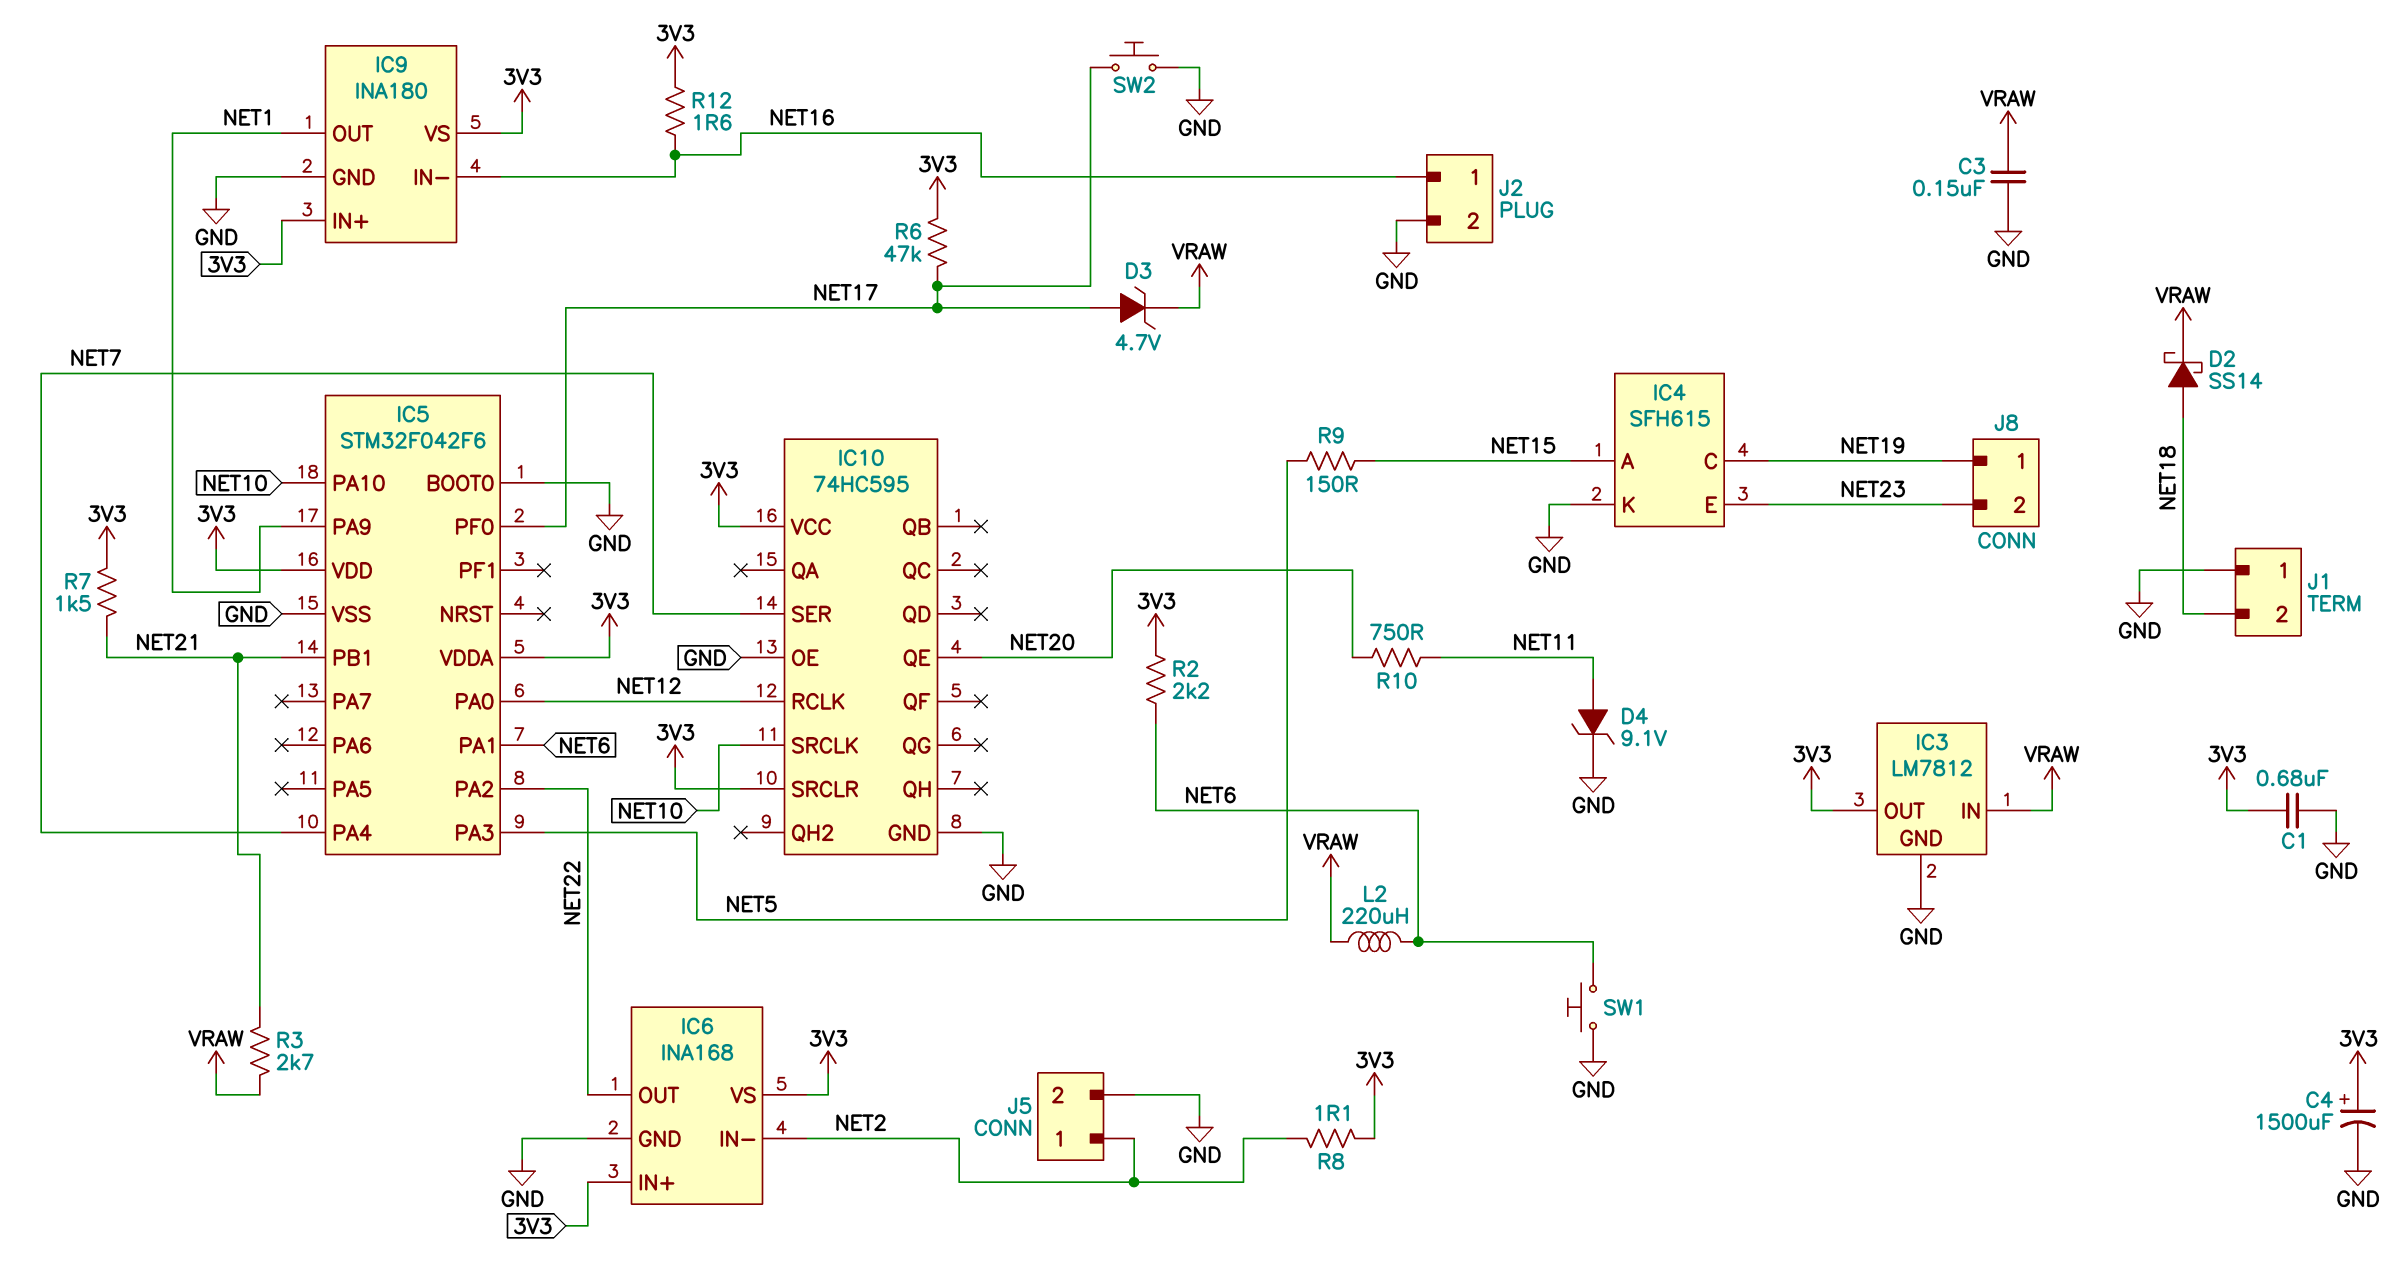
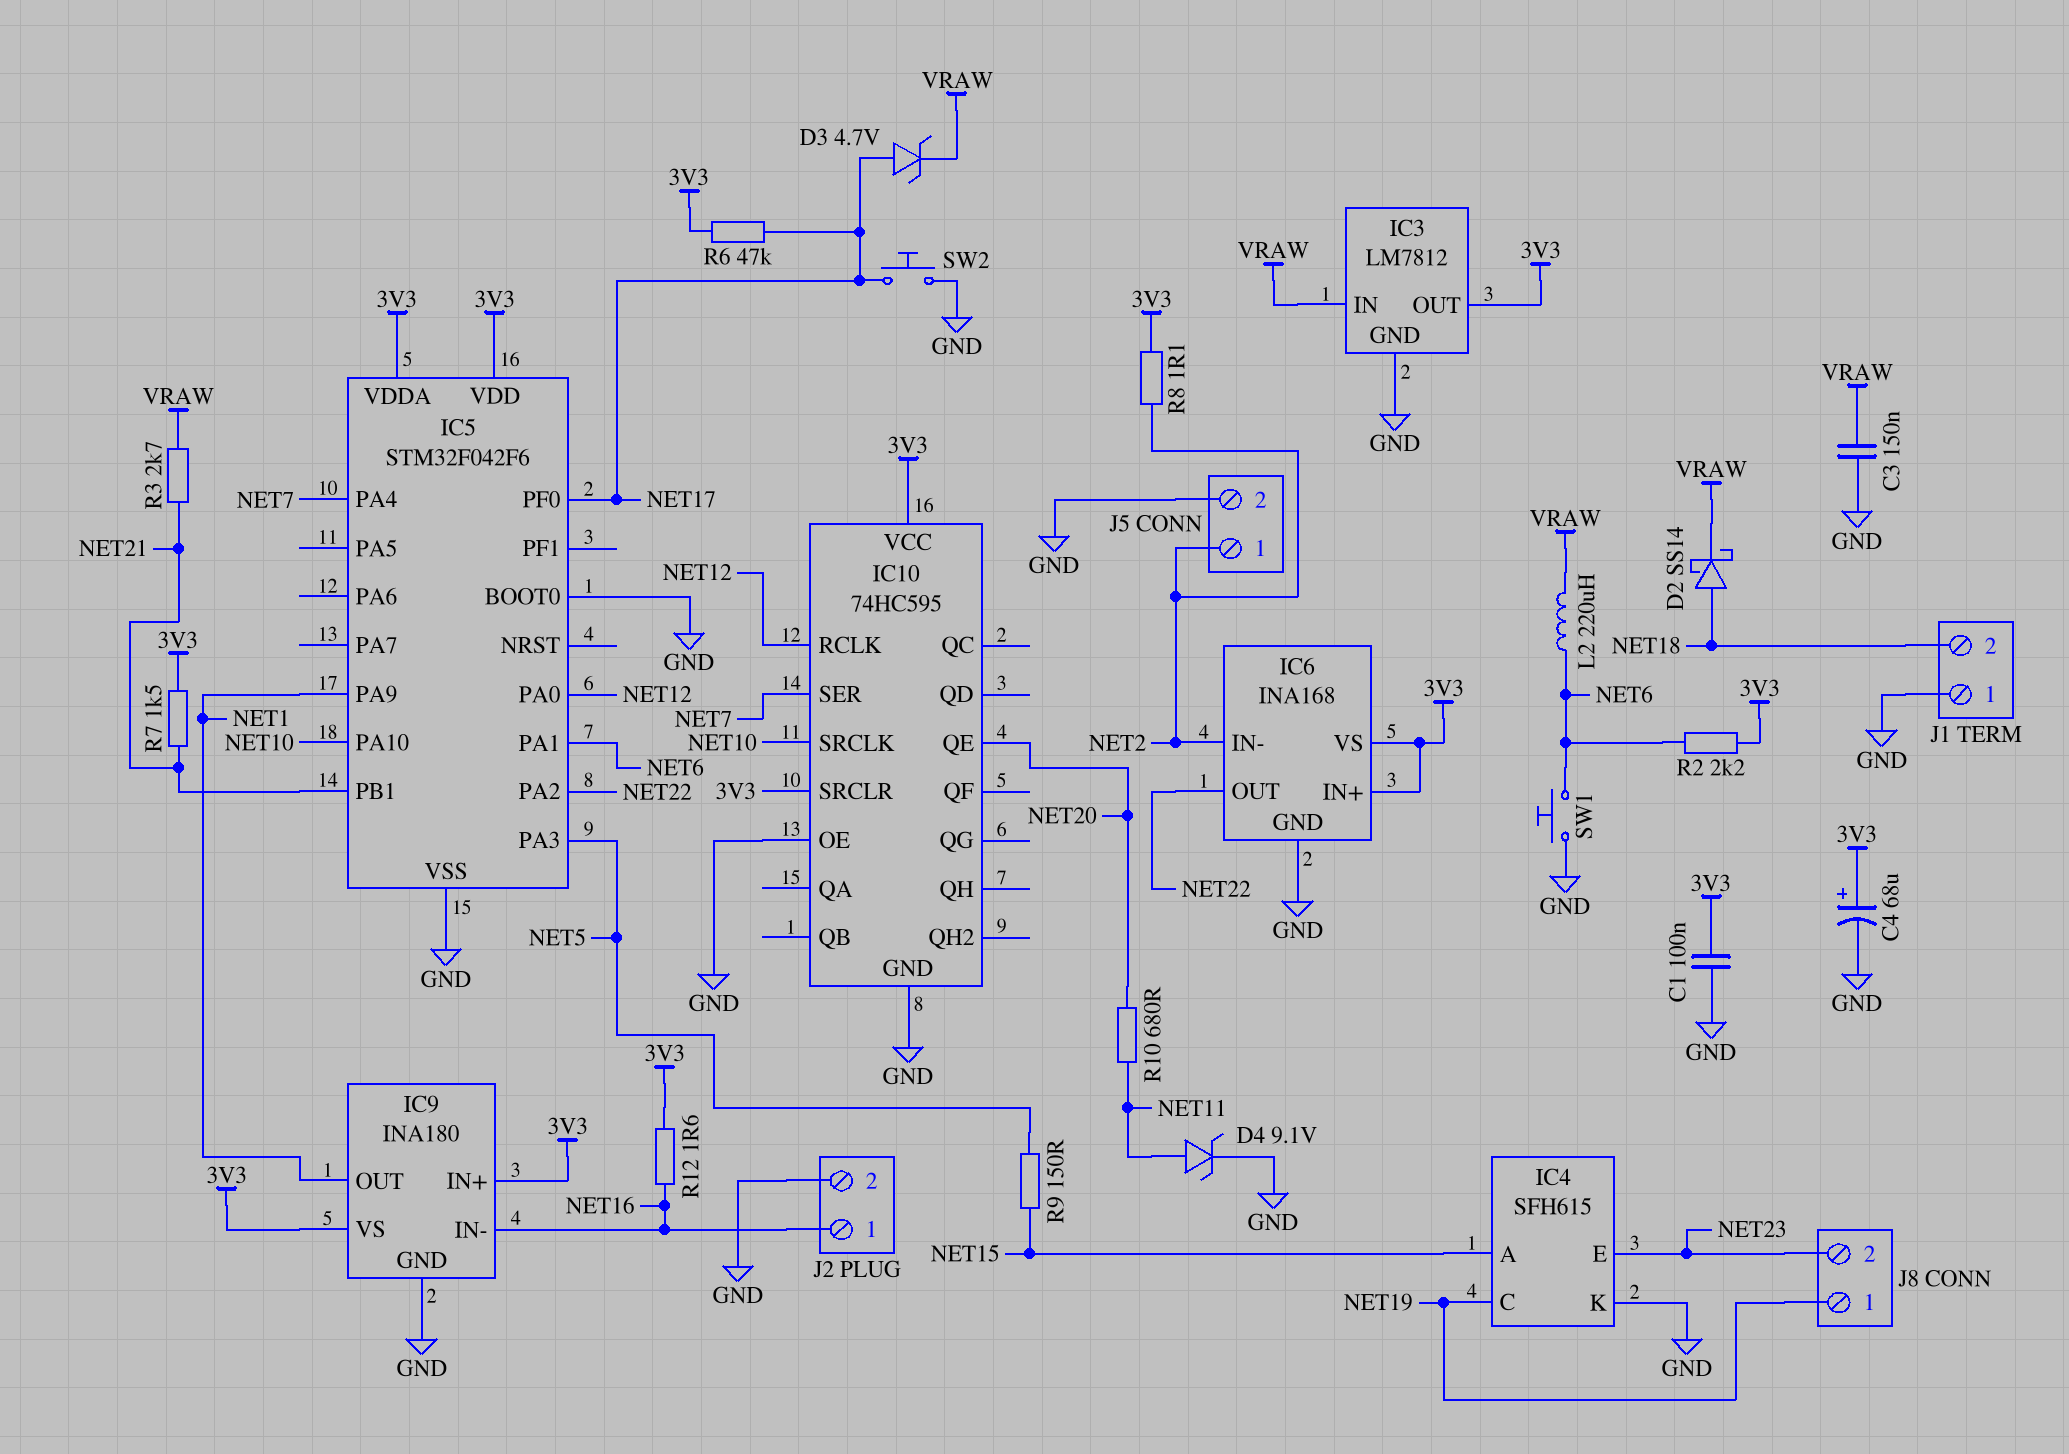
C1: 680nF (3V3, GND) -> 100nF (3V3, GND)
C4: 1500uF (plus 3V3, minus GND) -> 68uF (plus 3V3, minus GND)
R10: 750 (NET11, NET20) -> 680 (NET11, NET20)

